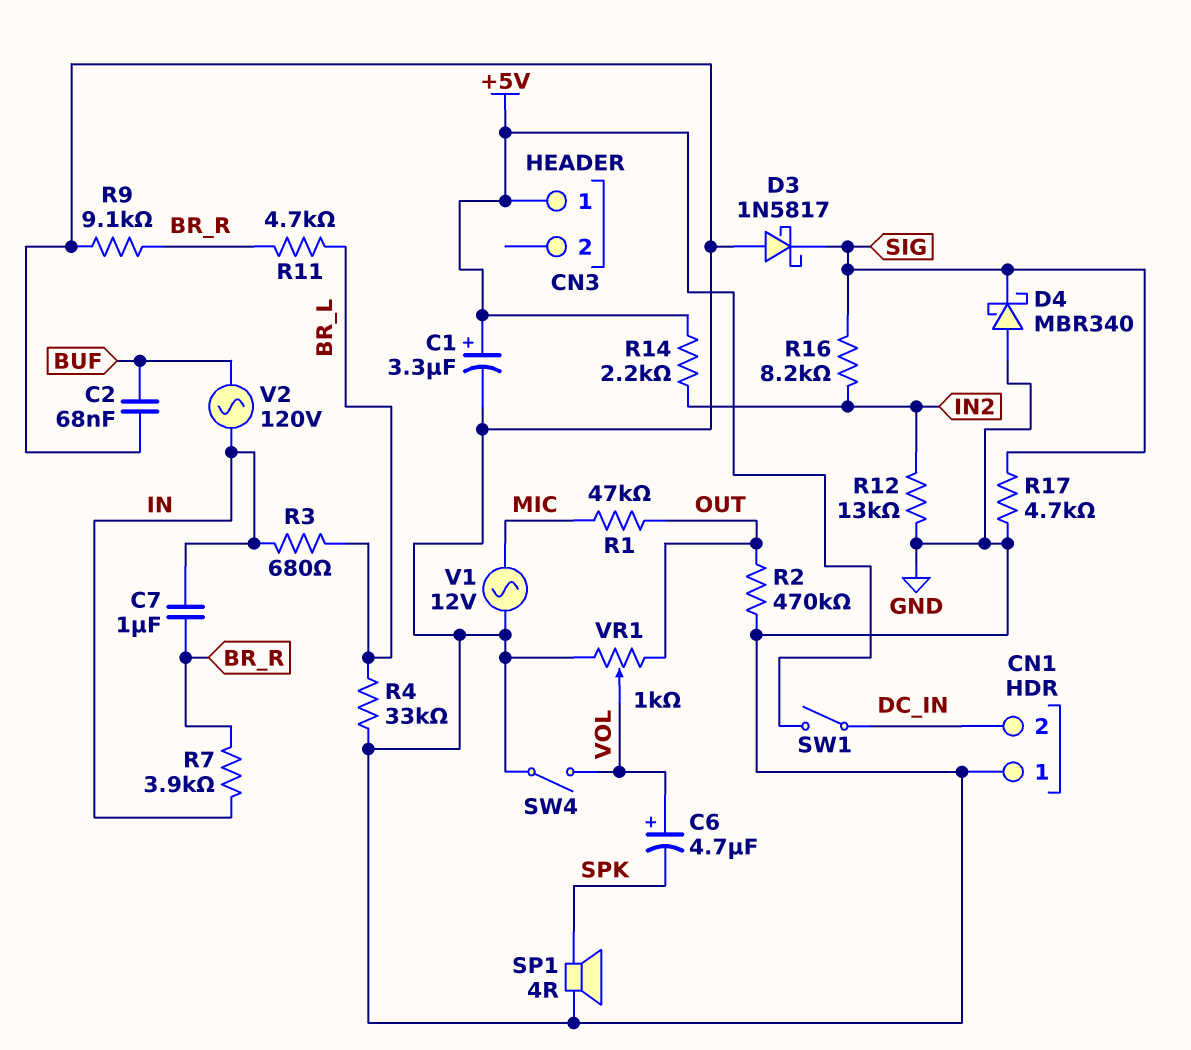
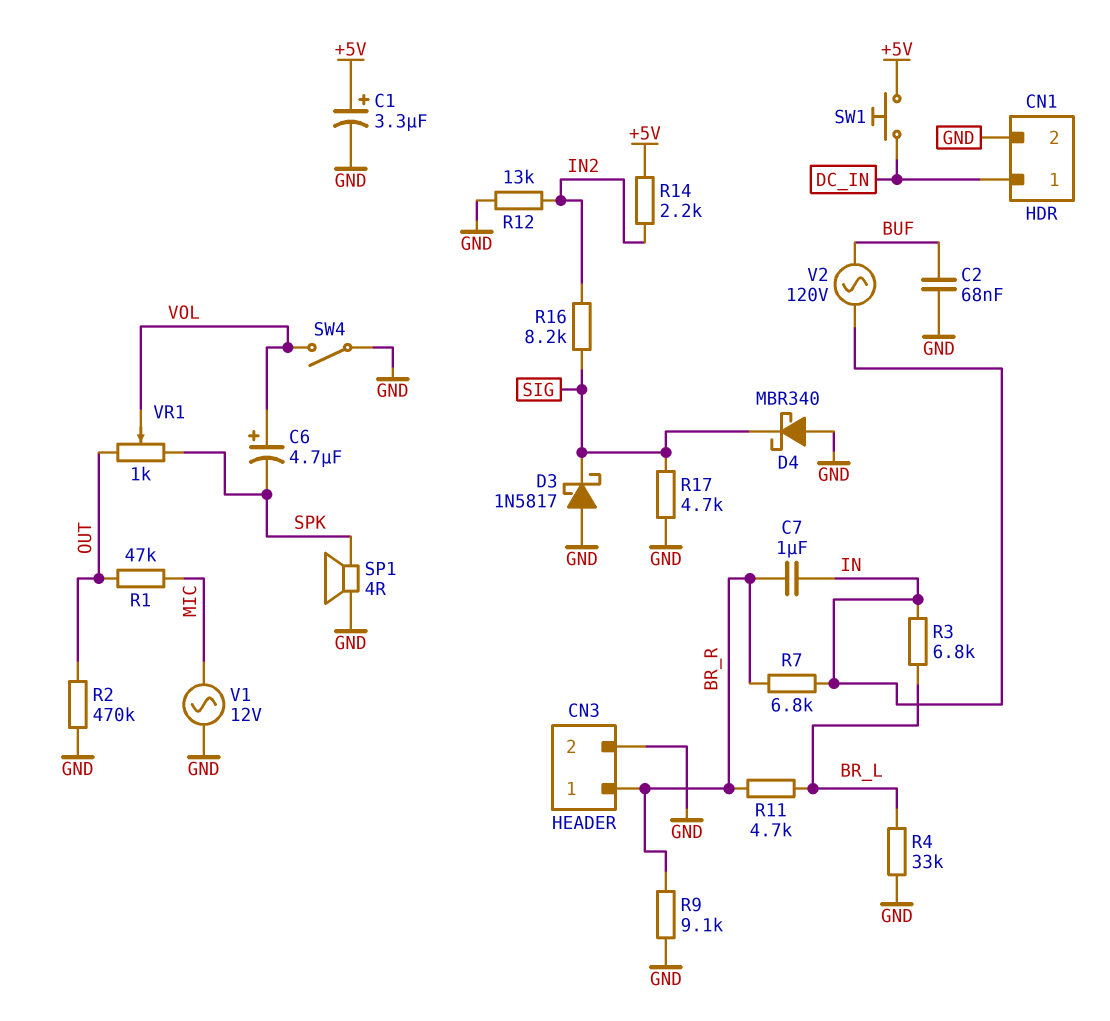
CN1 pin 1: GND -> DC_IN
CN1 pin 2: DC_IN -> GND
CN3 pin 1: +5V -> BR_R
CN3 pin 2: none -> GND
R3: 680 (BR_L, IN) -> 6.8k (BR_L, IN)
R7: 3.9k (BR_R, IN) -> 6.8k (BR_R, IN)
SW1: switch (+5V, DC_IN) -> button (+5V, DC_IN)
VR1: 1k (GND, OUT, wiper VOL) -> 1k (OUT, SPK, wiper VOL)

